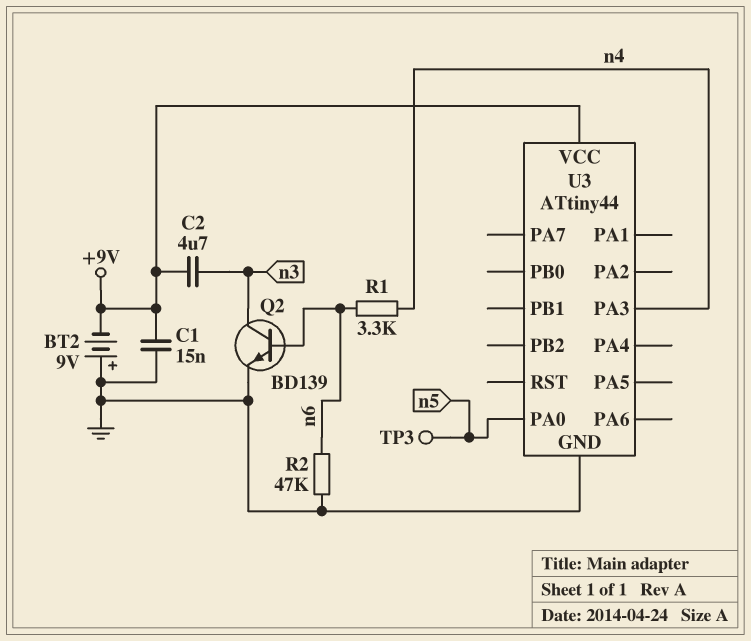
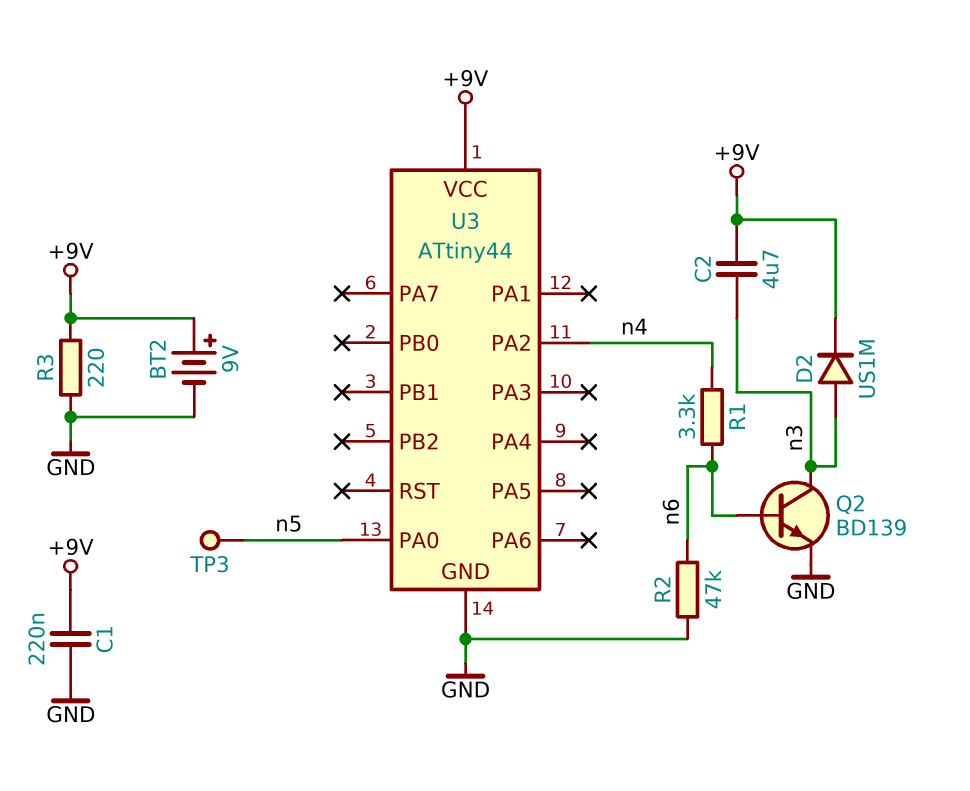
BT2: 9V (plus GND, minus +9V) -> 9V (plus +9V, minus GND)
C1: 15nF (+9V, GND) -> 220nF (+9V, GND)
D2: none -> diode US1M (A n3, K +9V)
R3: none -> 220 (+9V, GND)
U3 pin PA2: none -> n4
U3 pin PA3: n4 -> none

